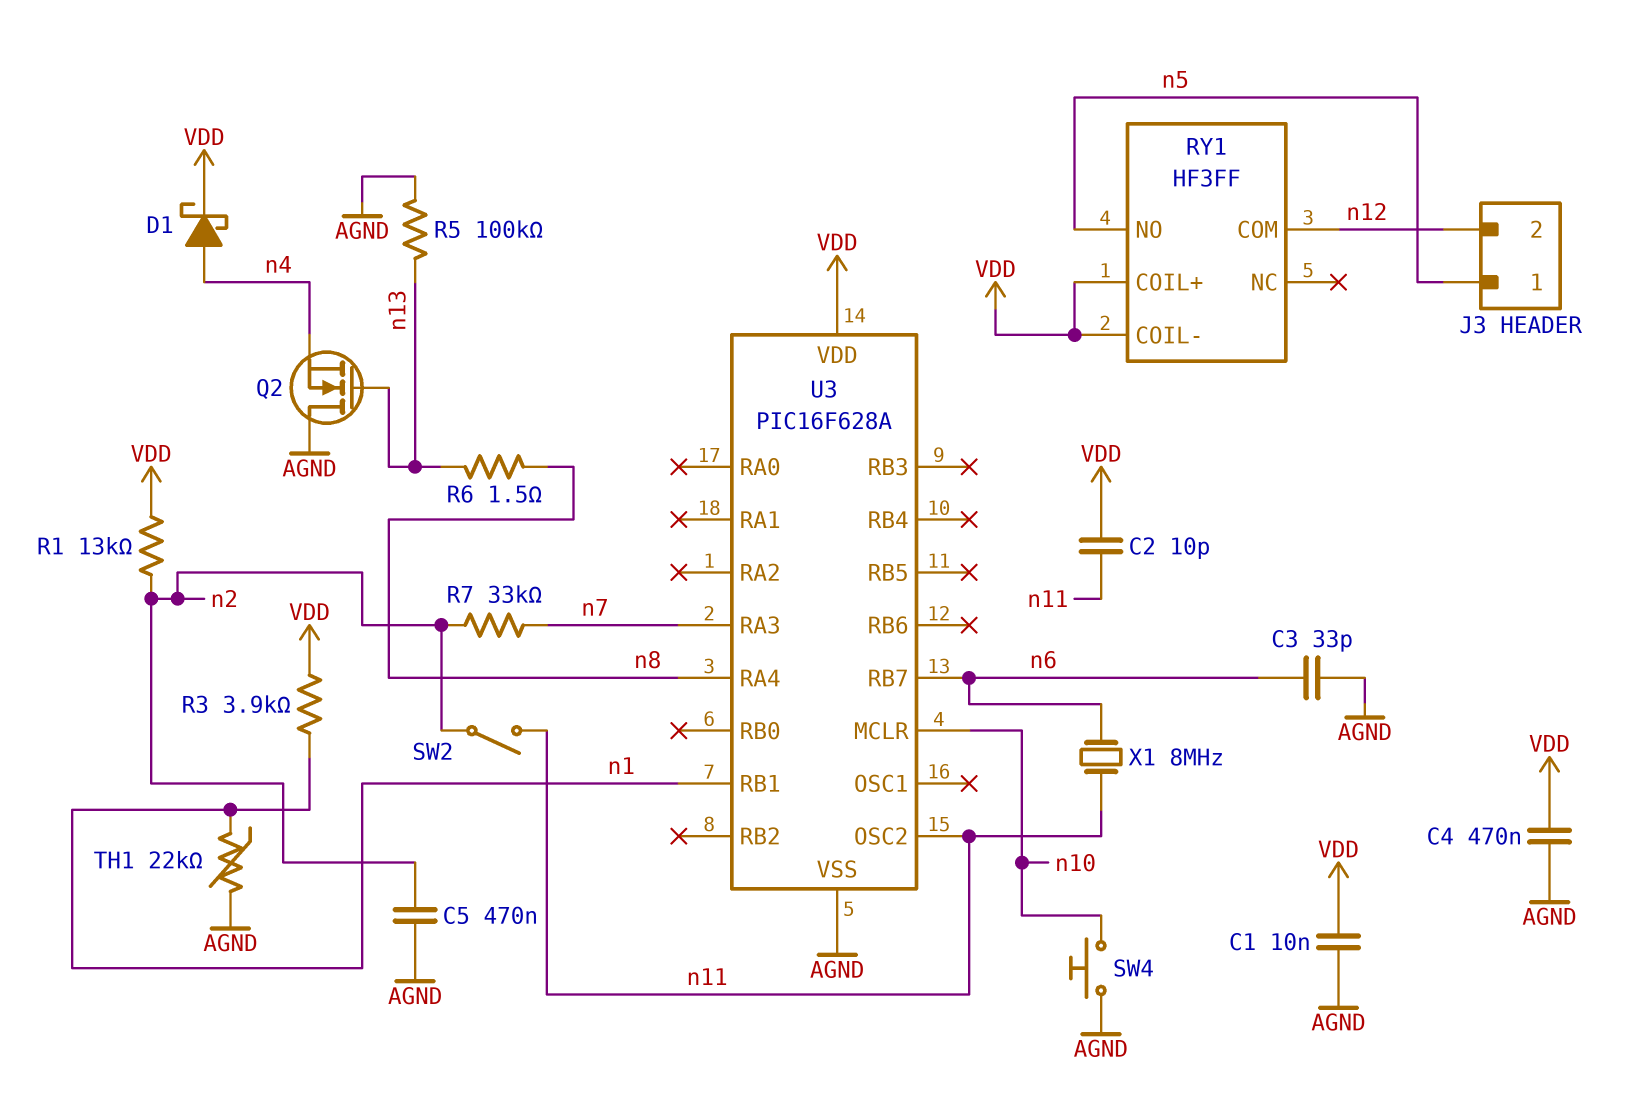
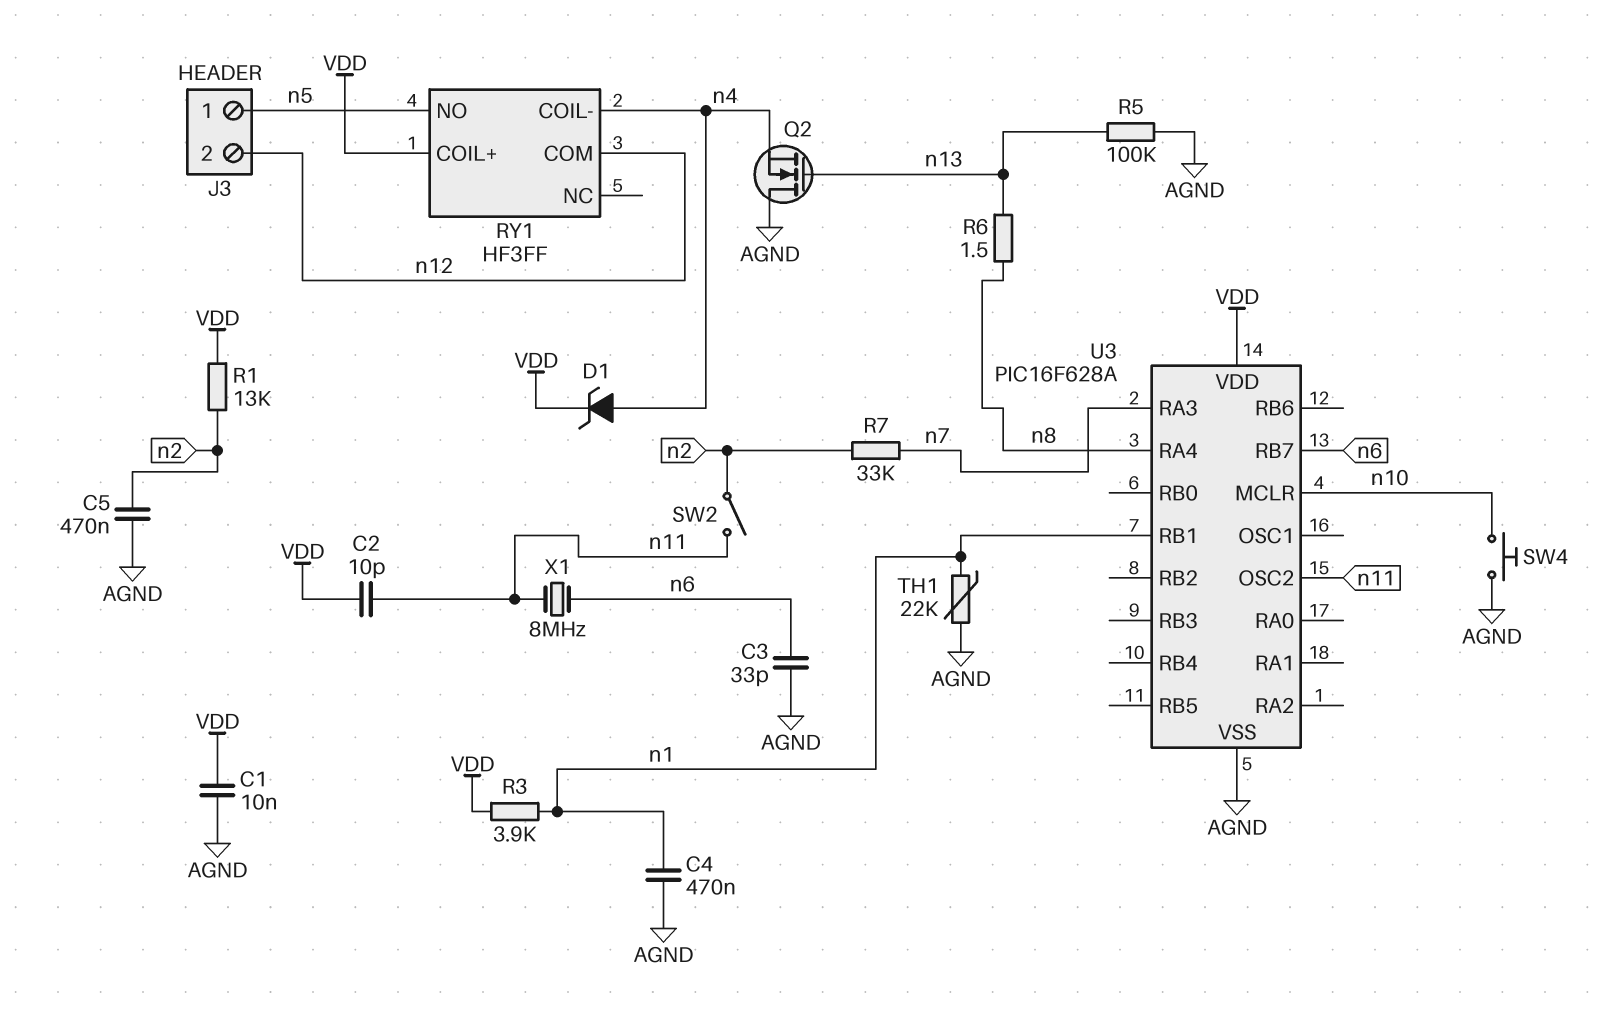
C4: 470nF (AGND, VDD) -> 470nF (AGND, n1)
D1: schottky (A n4, K VDD) -> zener (A n4, K VDD)
RY1 pin COIL-: VDD -> n4

